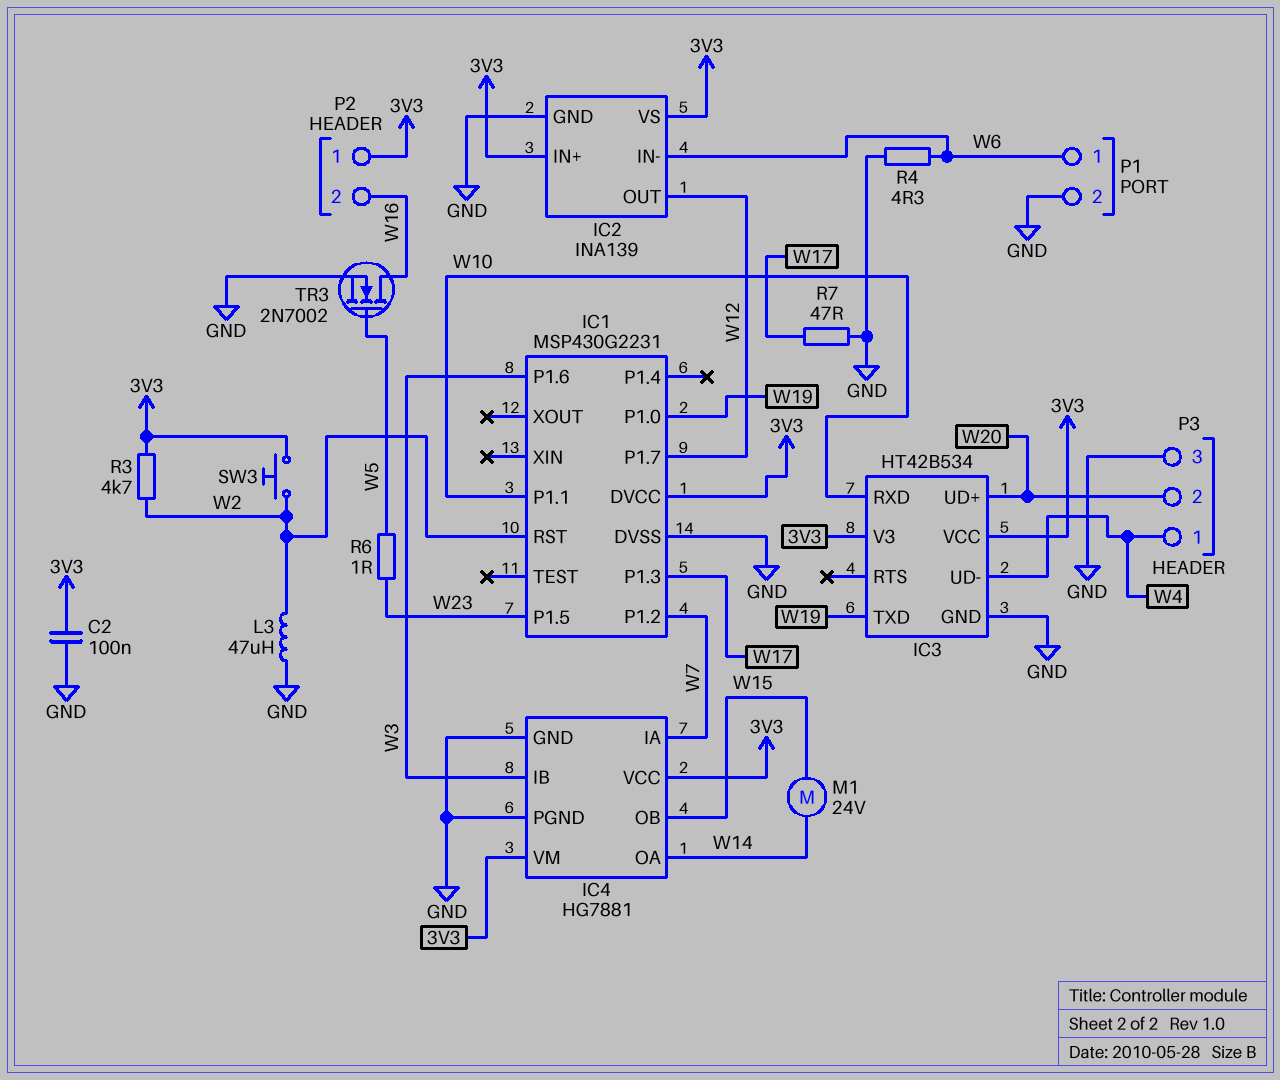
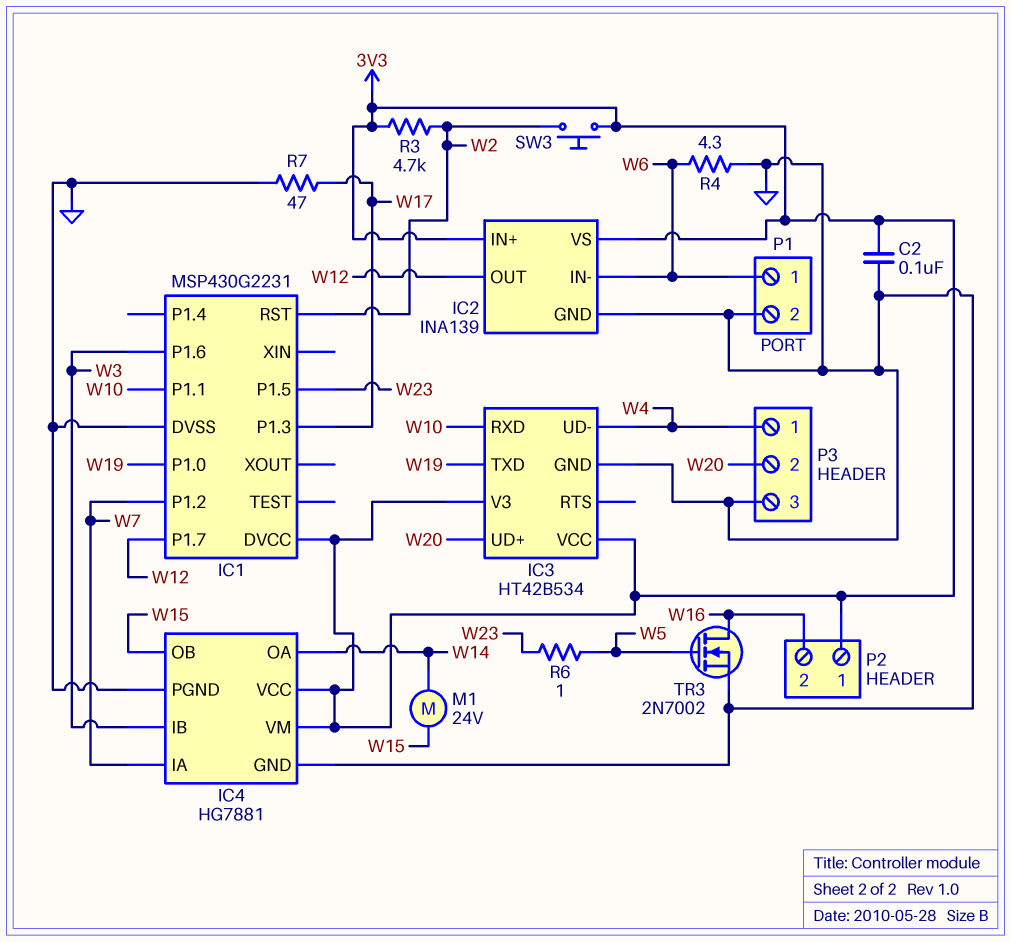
L3: 47uH (GND, W2) -> none

